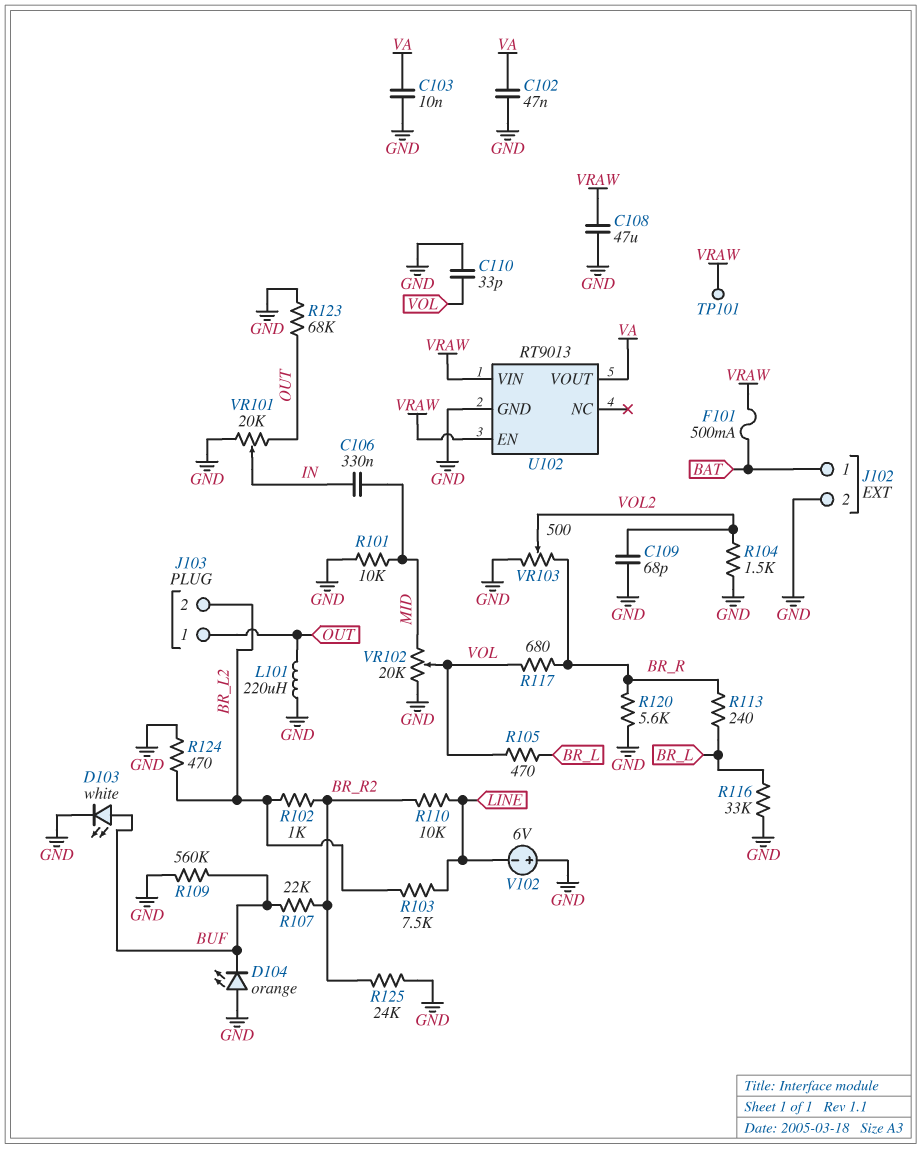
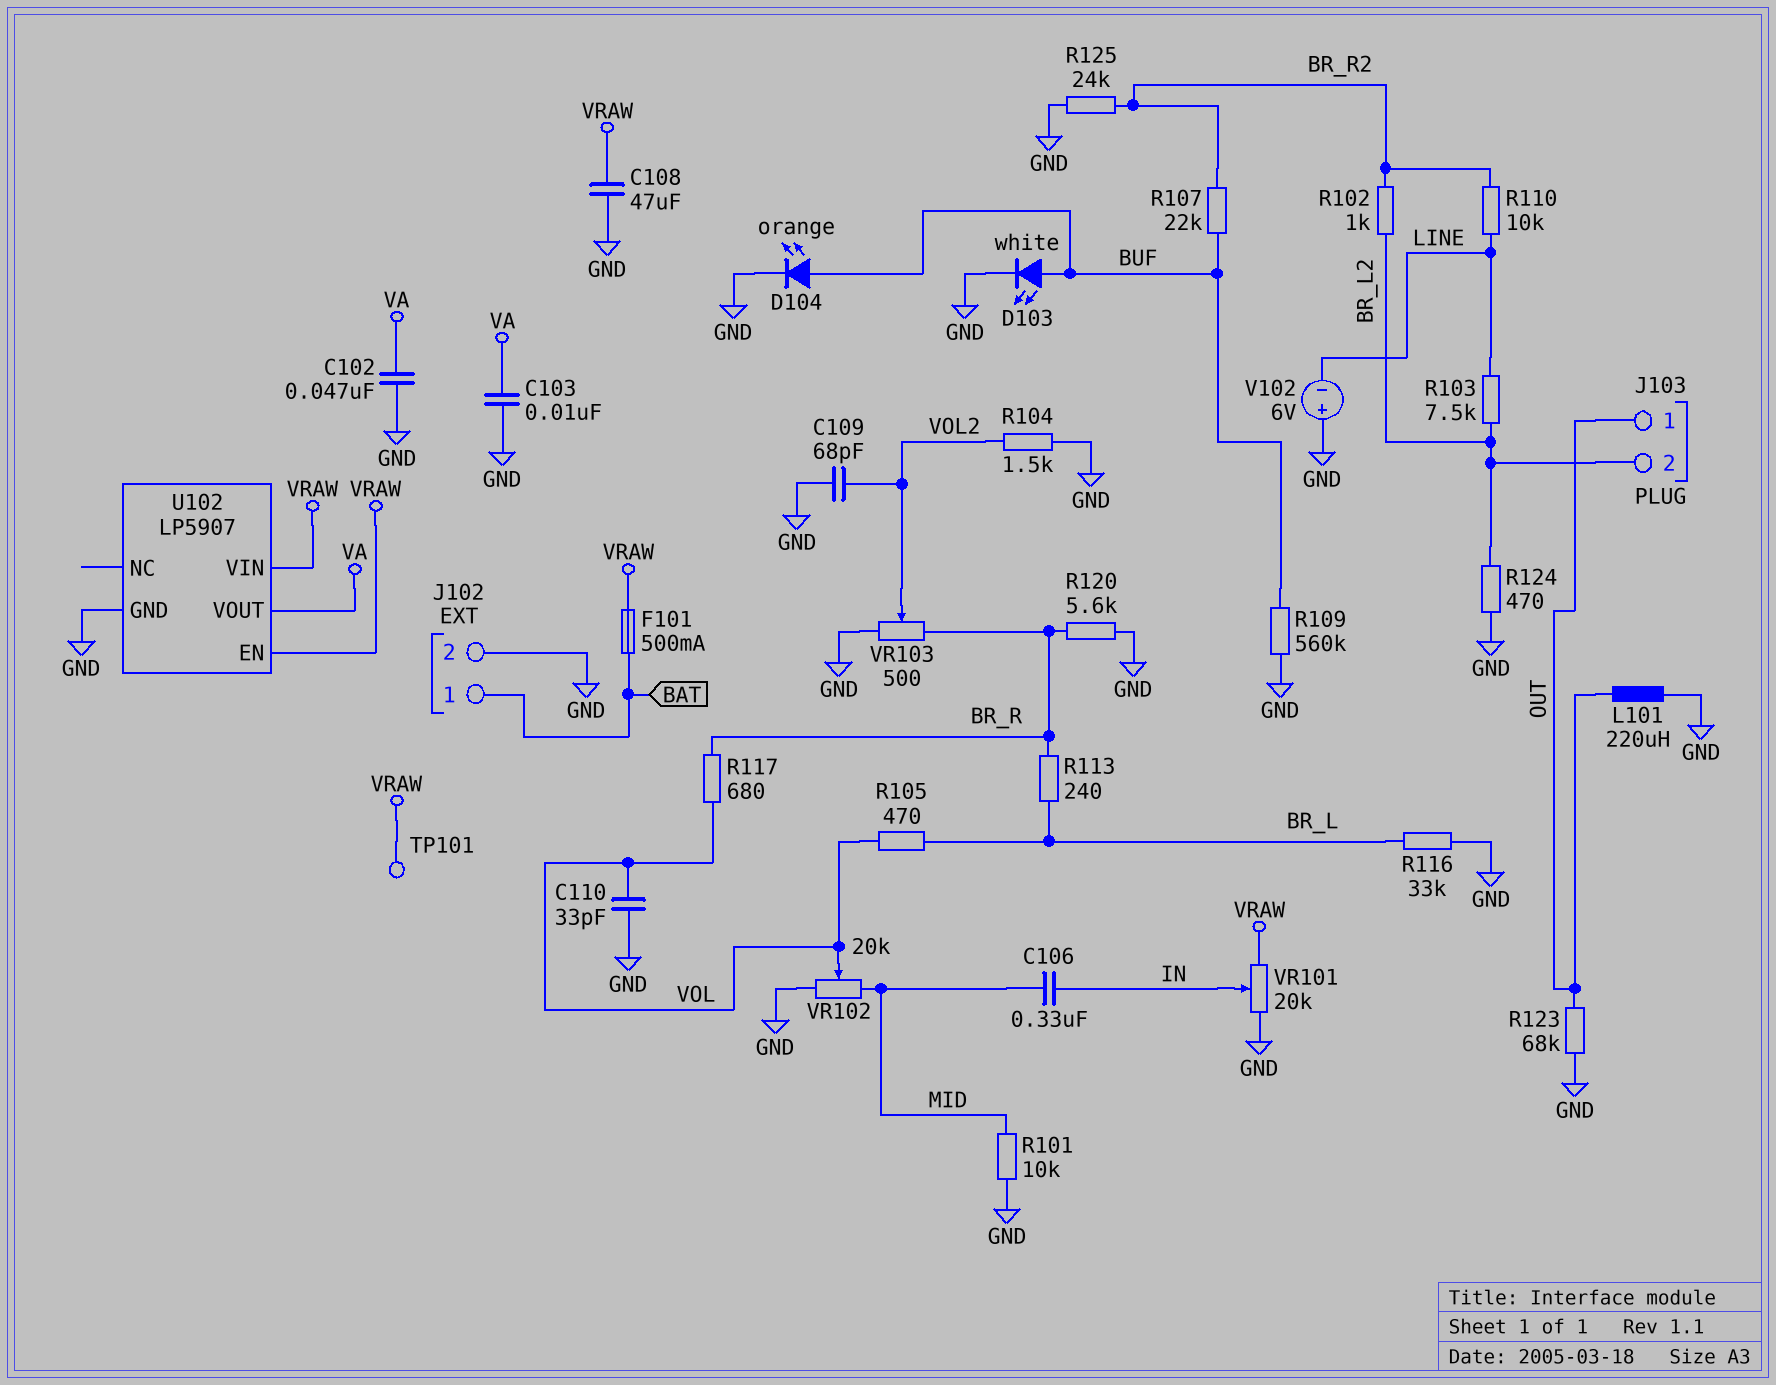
D104: LED orange (A GND, K BUF) -> LED orange (A BUF, K GND)
U102: RT9013 -> LP5907
VR101: 20k (GND, OUT, wiper IN) -> 20k (GND, VRAW, wiper IN)

